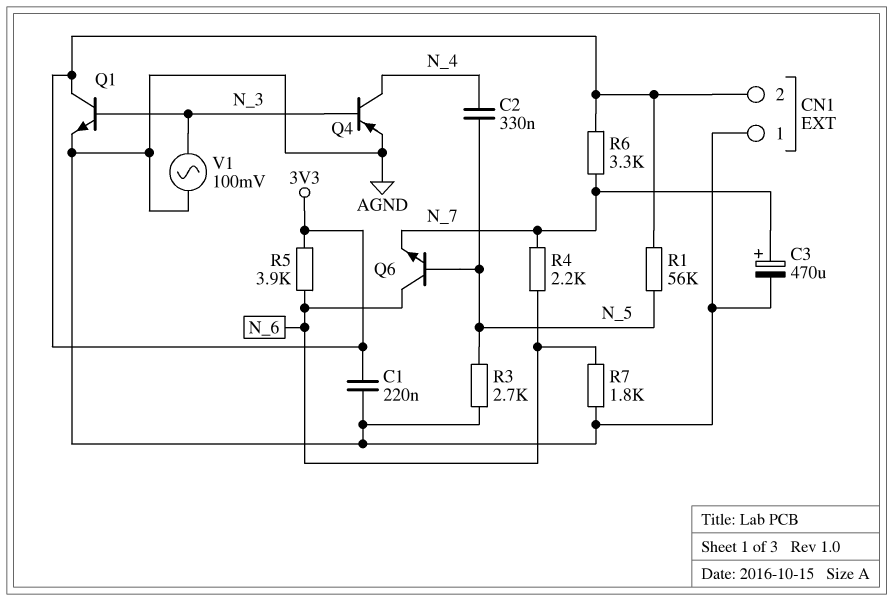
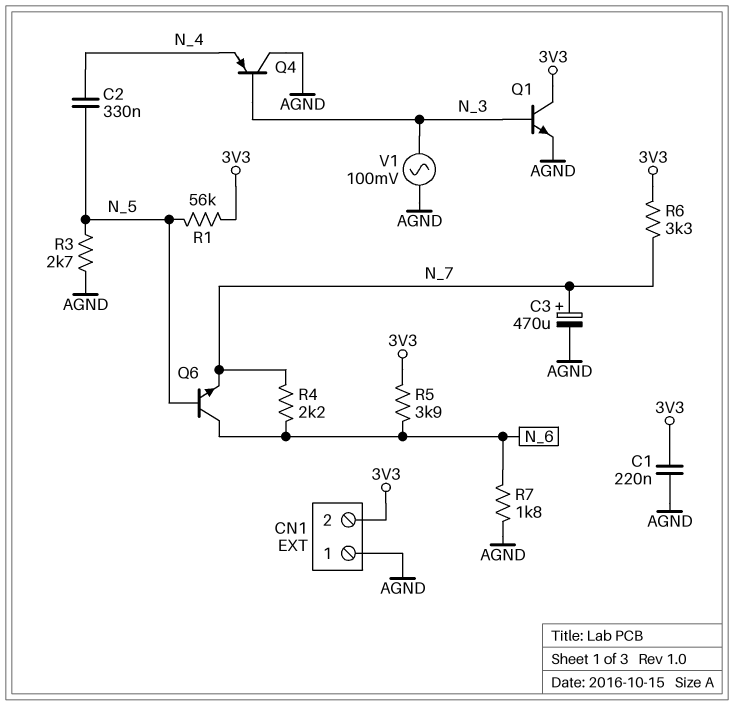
Q4: PNP (B N_3, C N_4, E AGND) -> PNP (B N_3, C AGND, E N_4)

